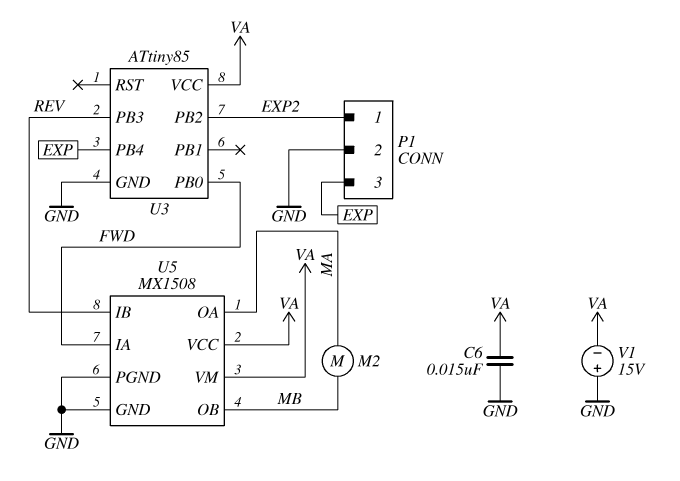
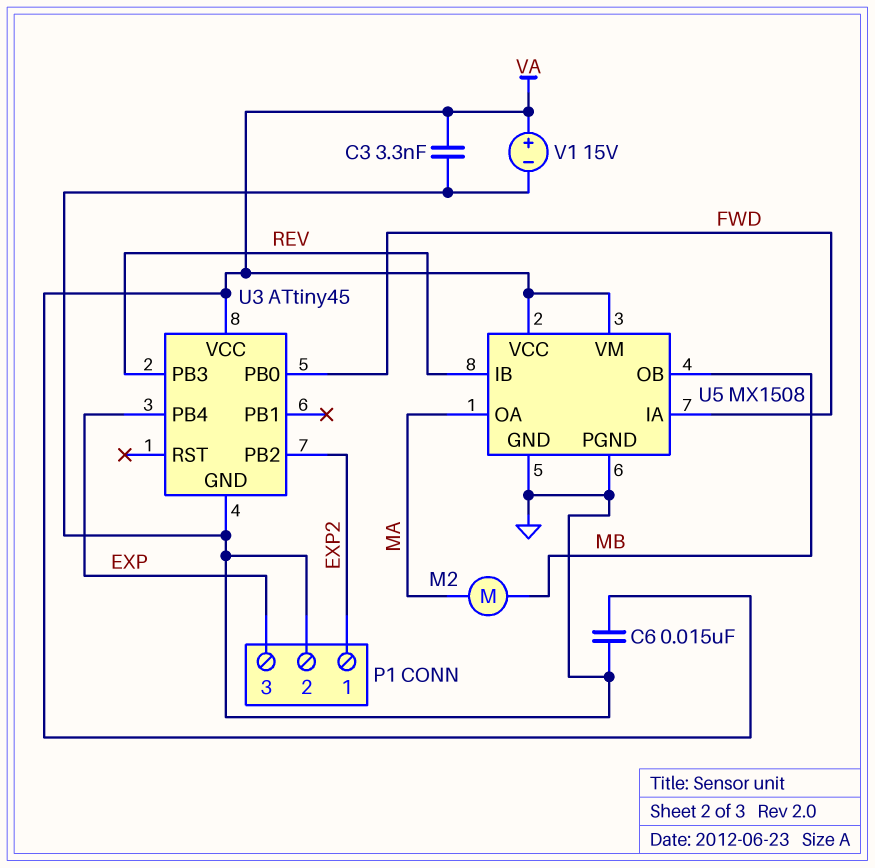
C3: none -> 3.3nF (GND, VA)
U3: ATtiny85 -> ATtiny45
V1: 15V (plus GND, minus VA) -> 15V (plus VA, minus GND)

